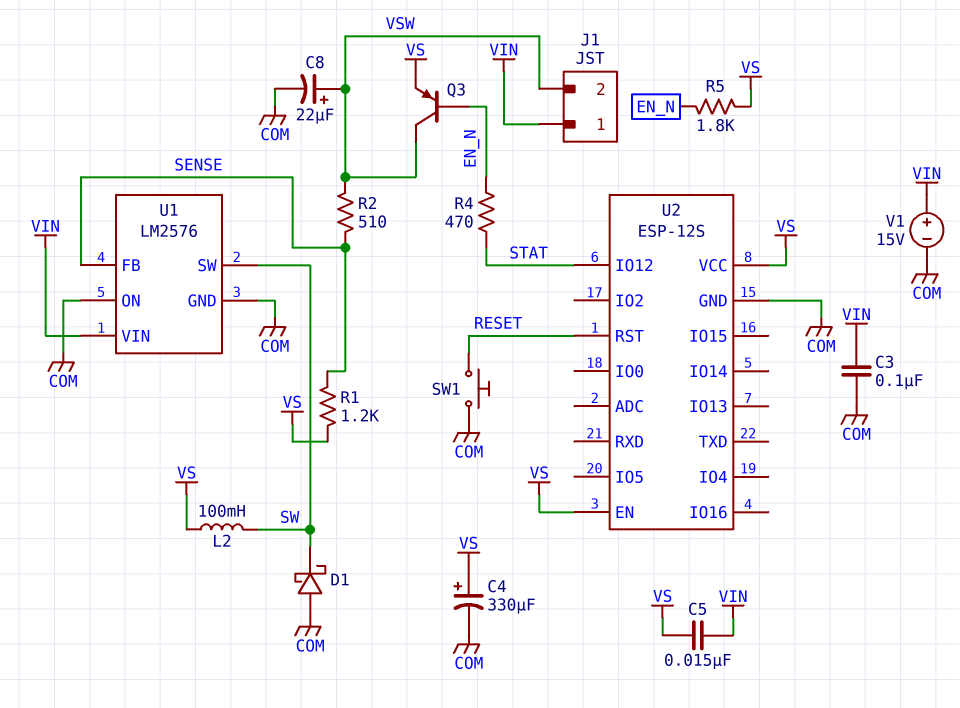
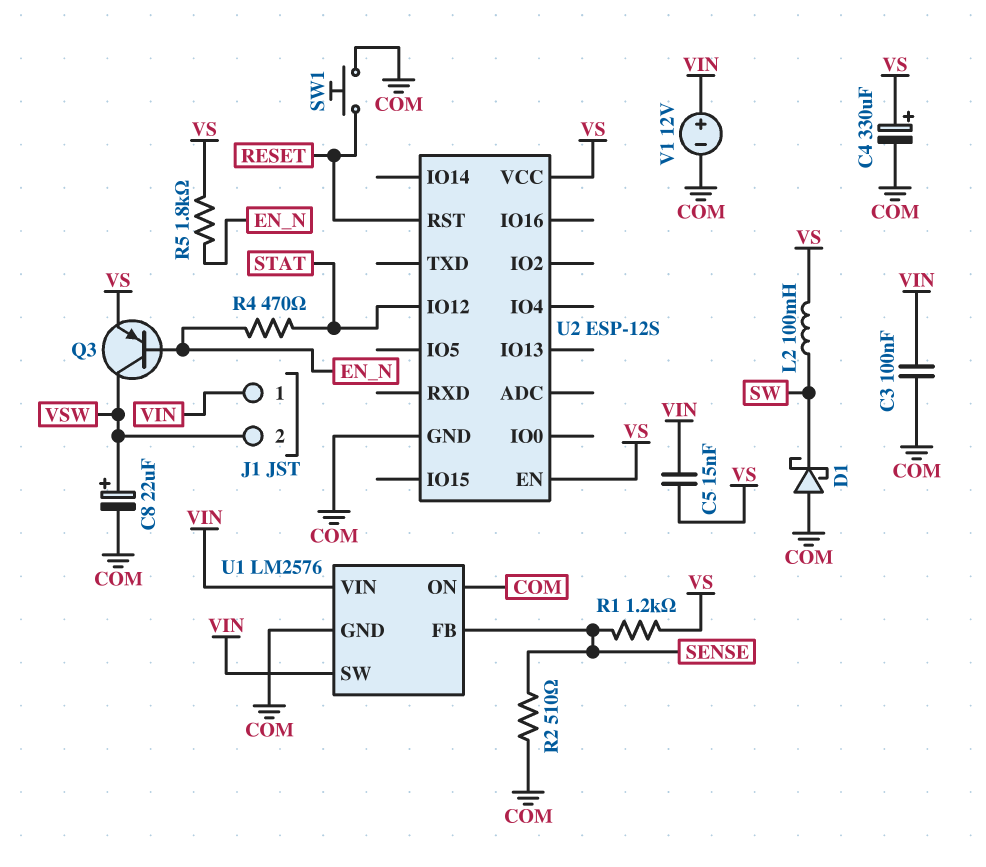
R2: 510 (SENSE, VSW) -> 510 (COM, SENSE)
U1 pin SW: SW -> VIN
V1: 15V (plus VIN, minus COM) -> 12V (plus VIN, minus COM)

